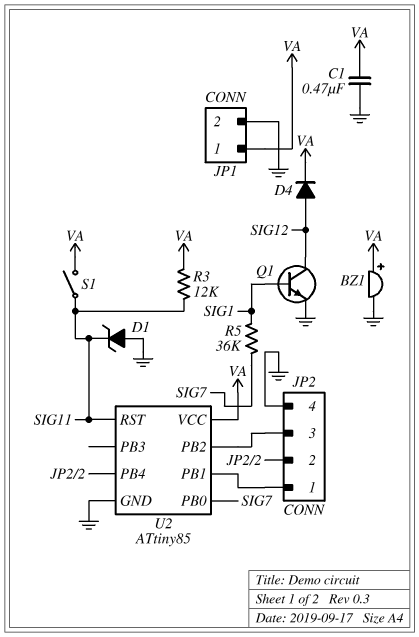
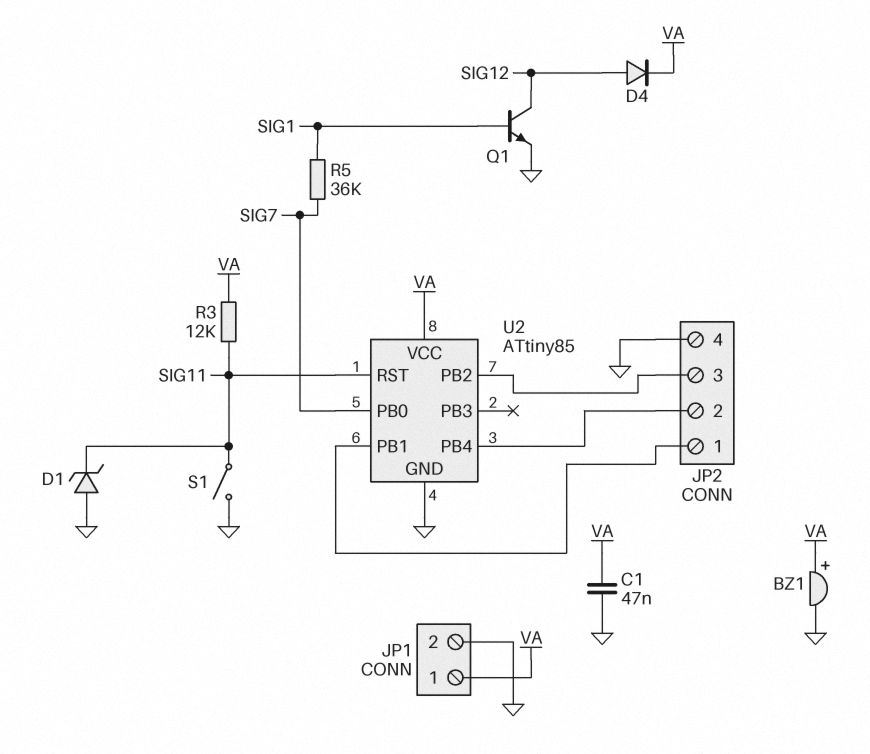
C1: 470nF (GND, VA) -> 47nF (GND, VA)
S1: switch (SIG11, VA) -> switch (GND, SIG11)

